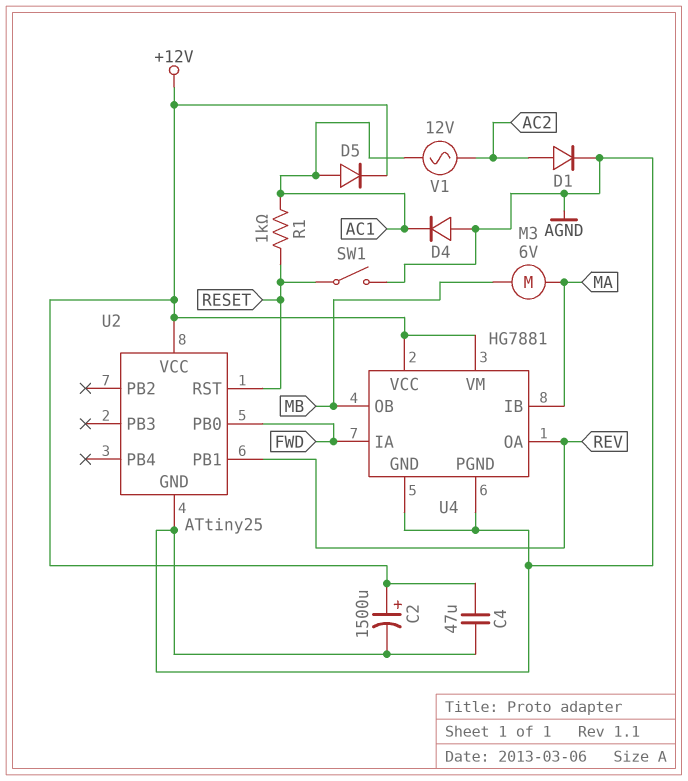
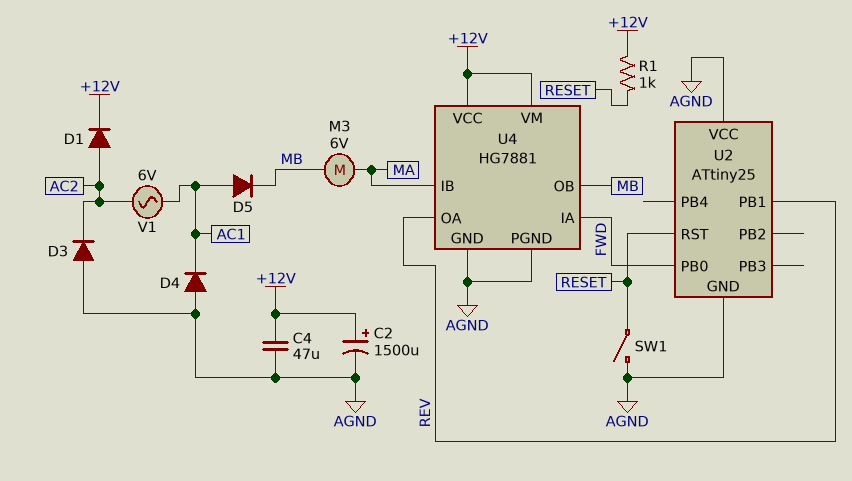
D1: diode (A AC2, K AGND) -> diode (A AC2, K +12V)
D3: none -> diode (A AGND, K AC2)
D5: diode (A AC1, K +12V) -> diode (A AC1, K MB)
R1: 1k (AC1, RESET) -> 1k (+12V, RESET)
U2 pin VCC: +12V -> AGND
V1: AC 12V (AC1, AC2) -> AC 6V (AC1, AC2)

